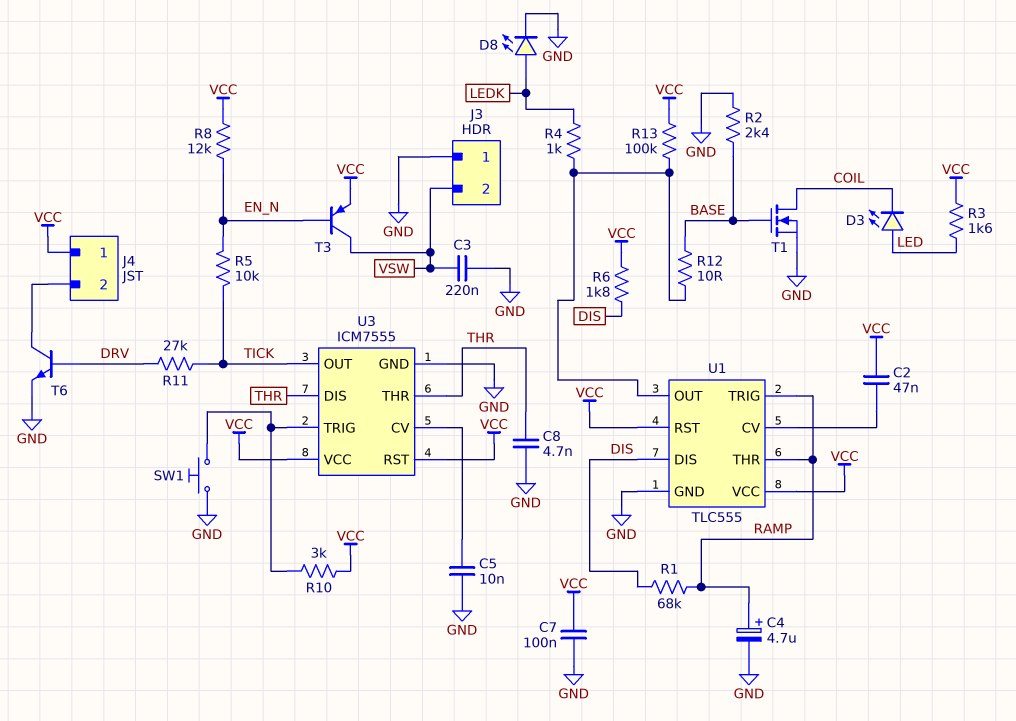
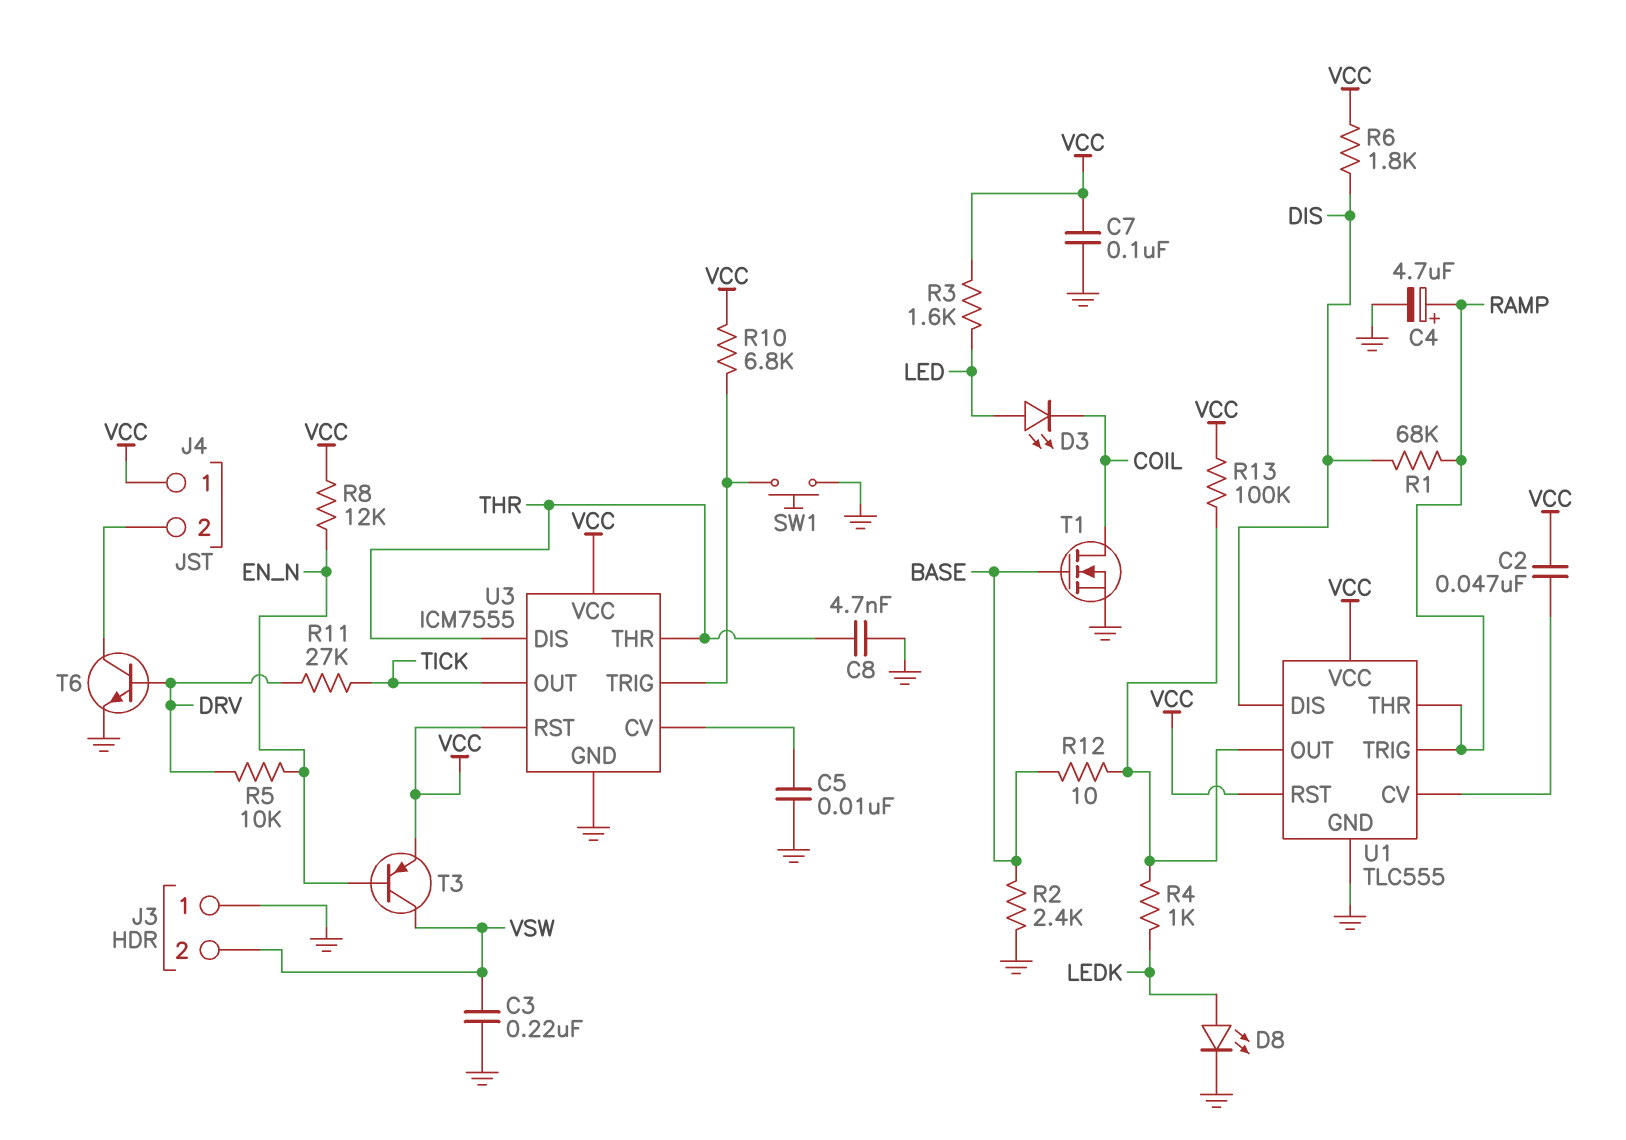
R5: 10k (EN_N, TICK) -> 10k (DRV, EN_N)
R10: 3k (U3/TRIG, VCC) -> 6.8k (U3/TRIG, VCC)

